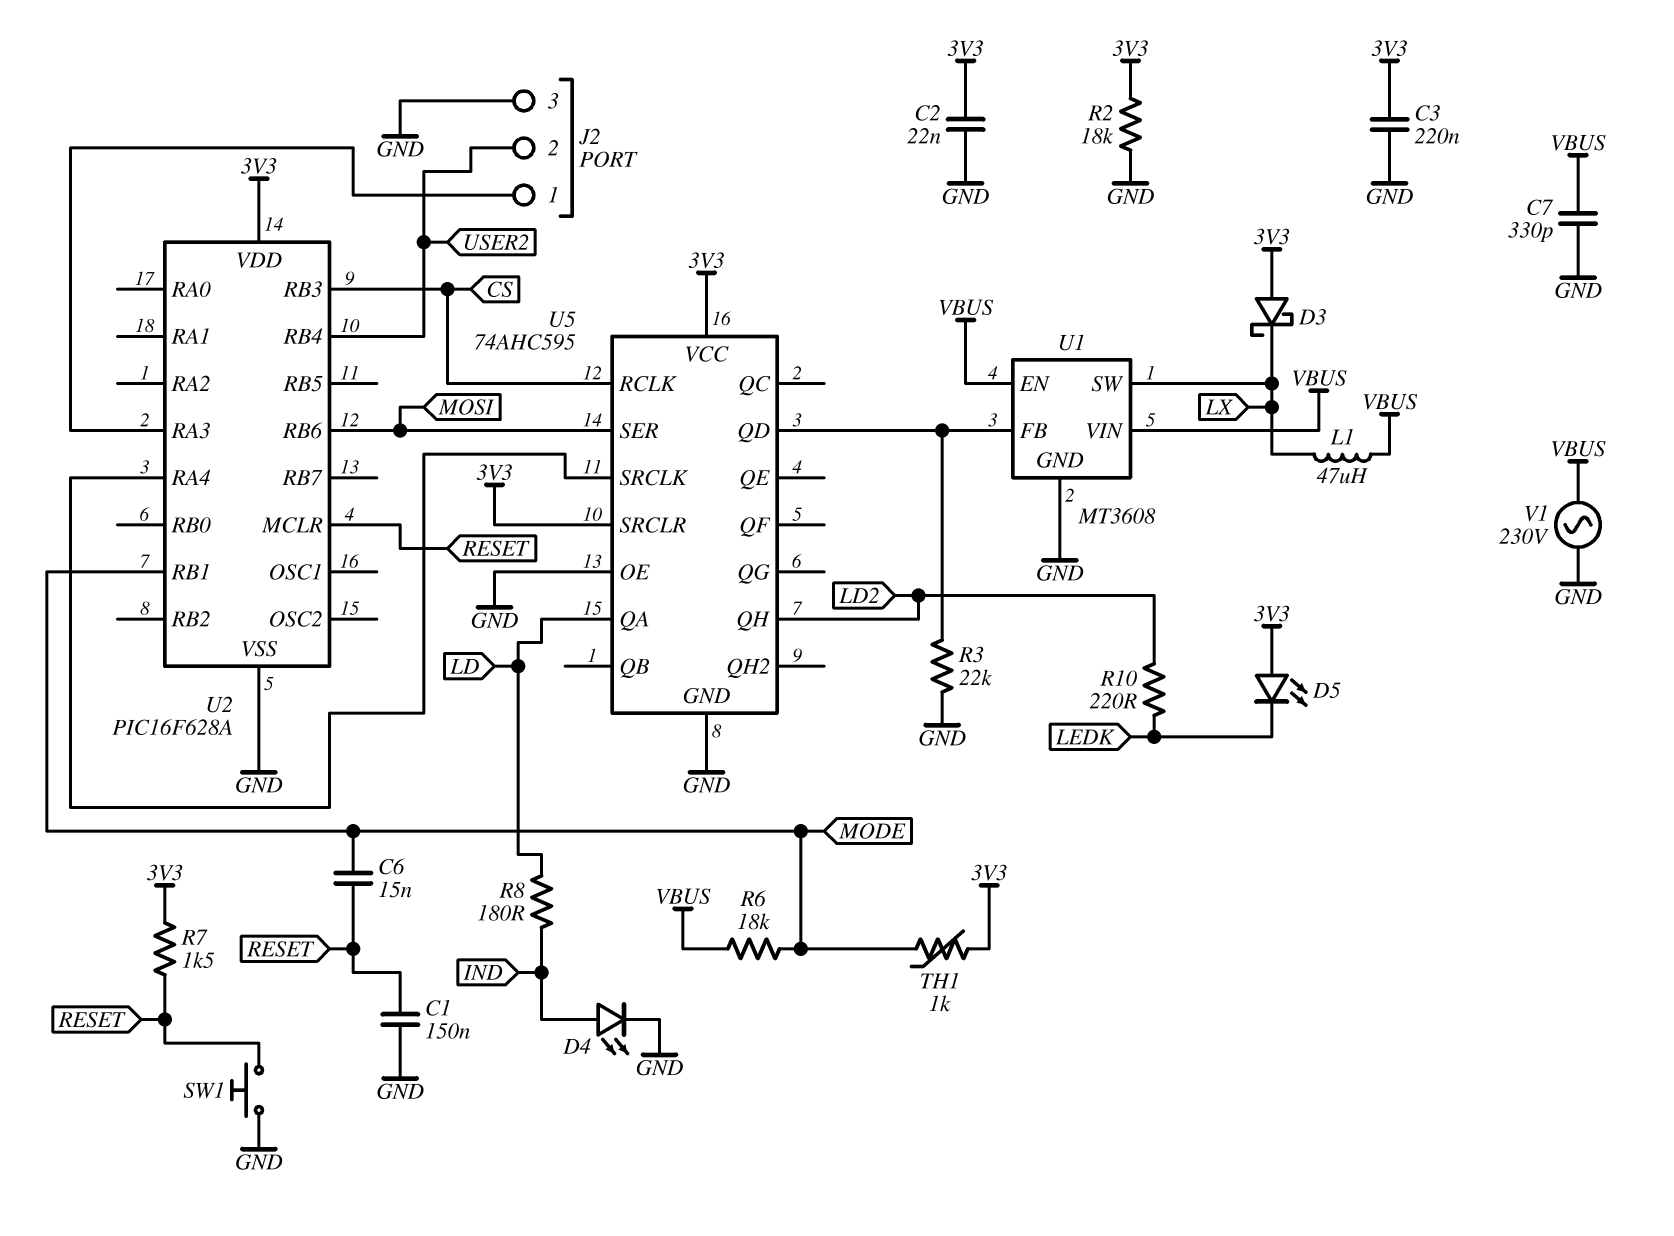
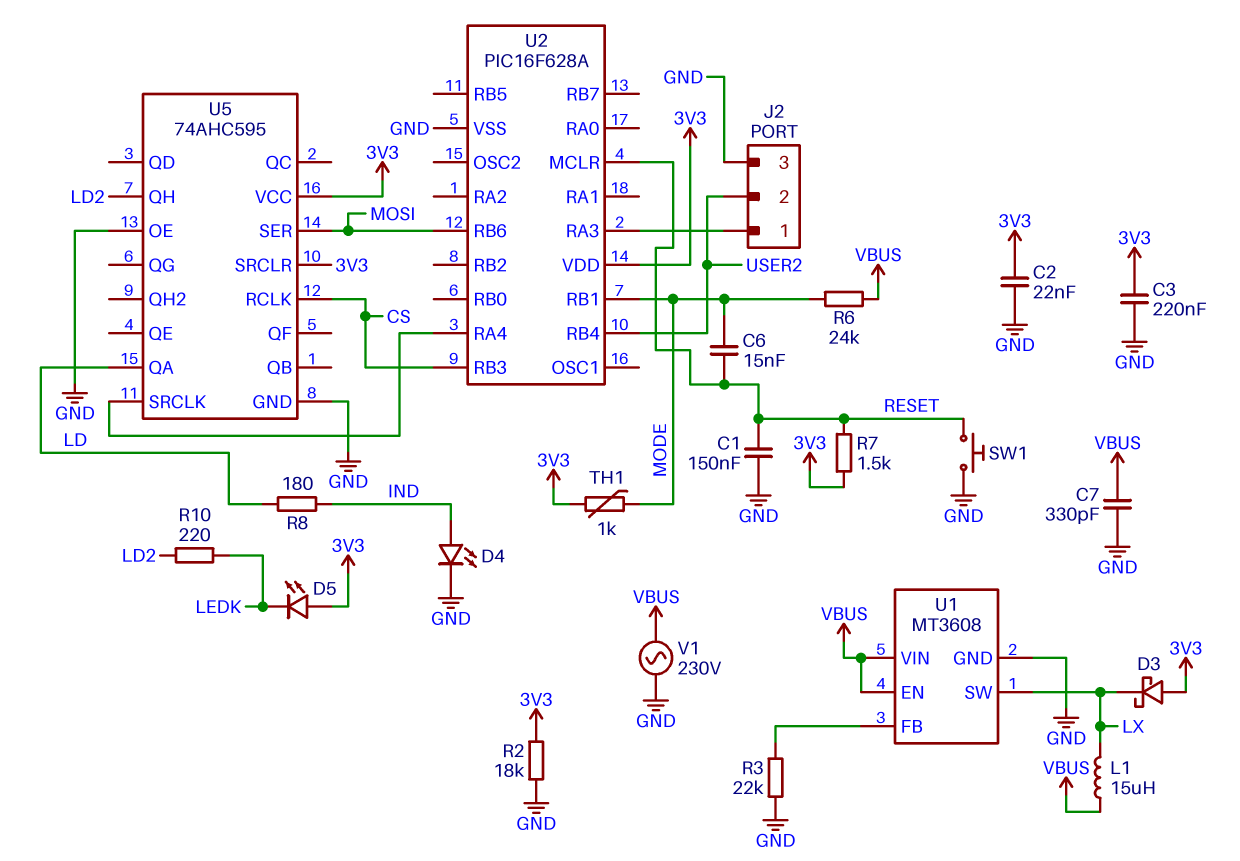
L1: 47uH (LX, VBUS) -> 15uH (LX, VBUS)
R6: 18k (MODE, VBUS) -> 24k (MODE, VBUS)
U5 pin QD: U1/FB -> none

